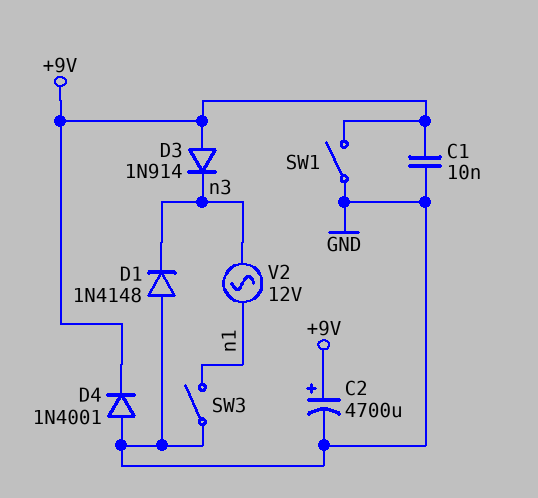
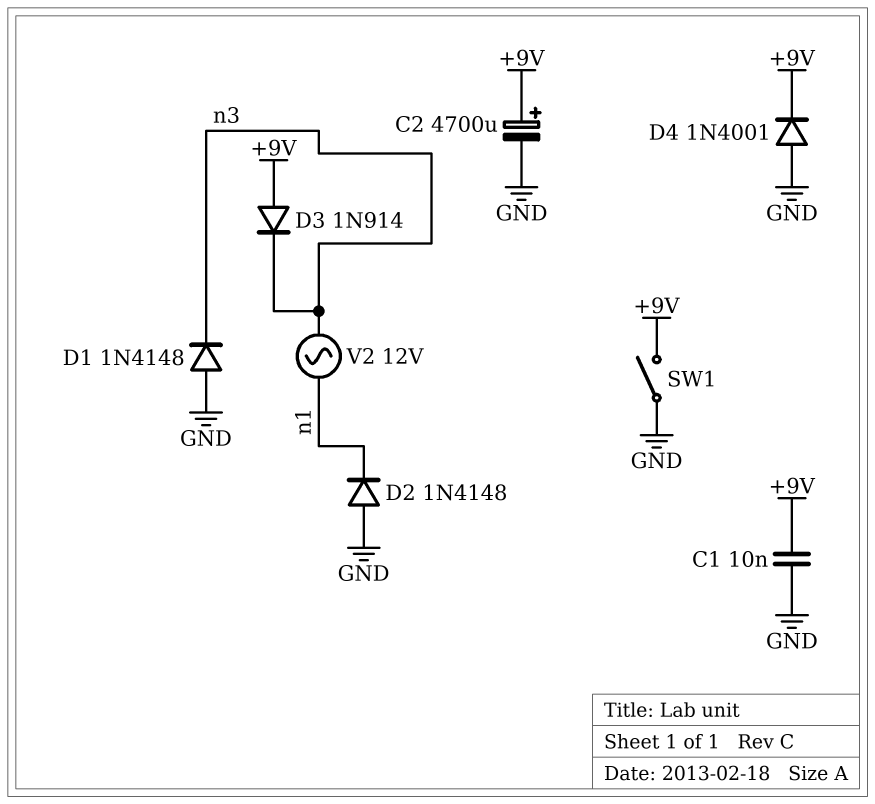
D2: none -> diode 1N4148 (A GND, K n1)
SW3: switch (GND, n1) -> none

